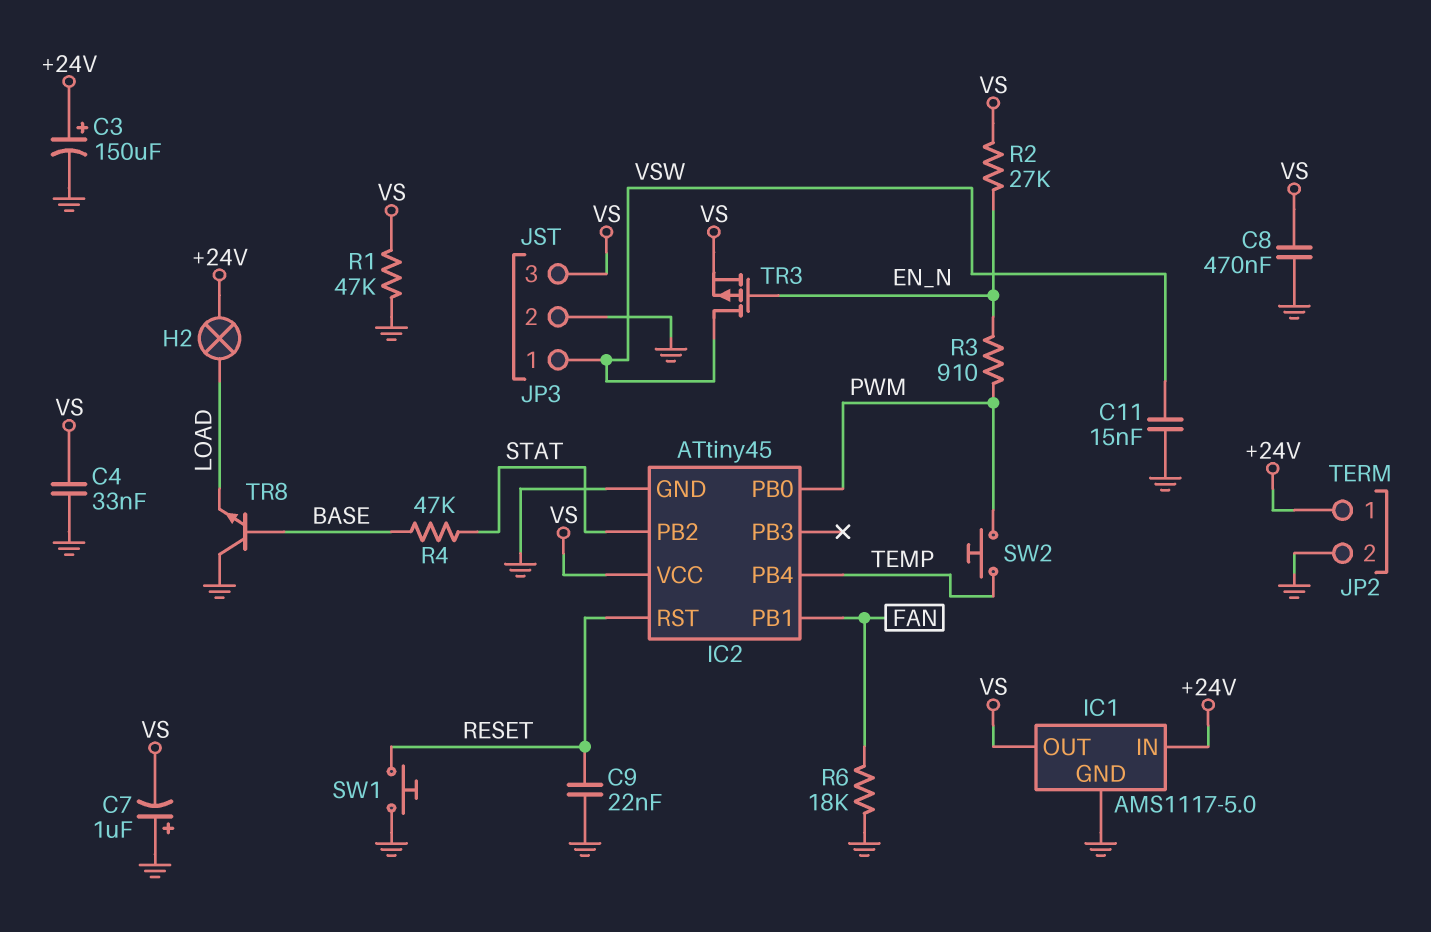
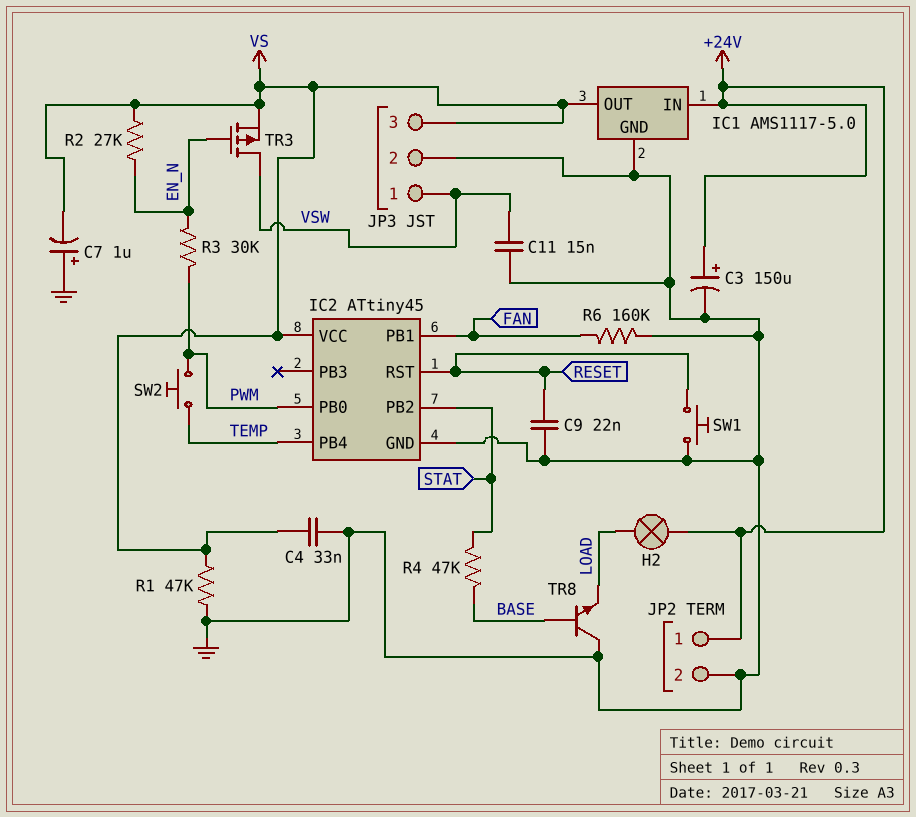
C8: 470nF (GND, VS) -> none
R3: 910 (EN_N, PWM) -> 30k (EN_N, PWM)
R6: 18k (FAN, GND) -> 160k (FAN, GND)

